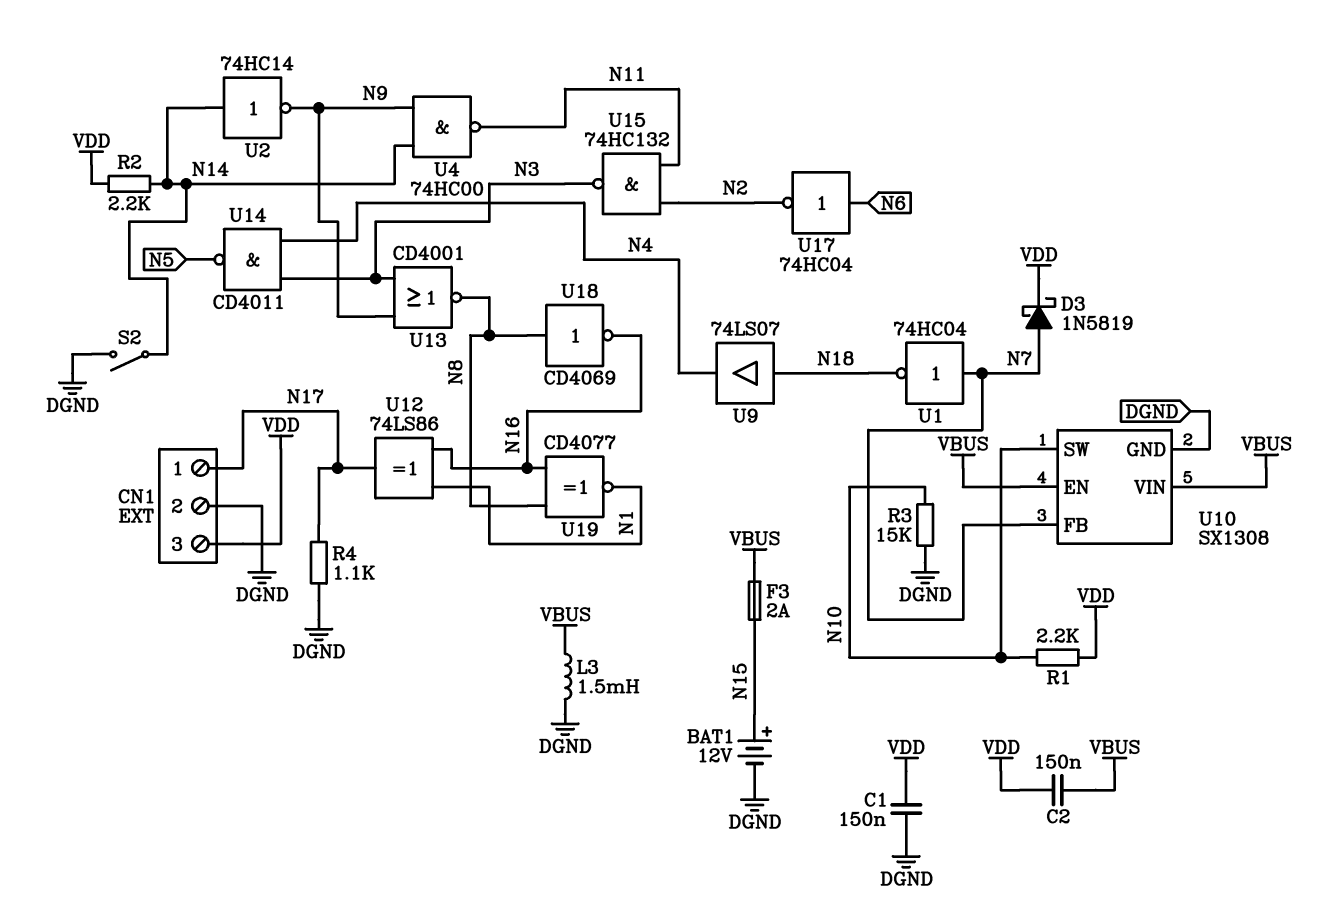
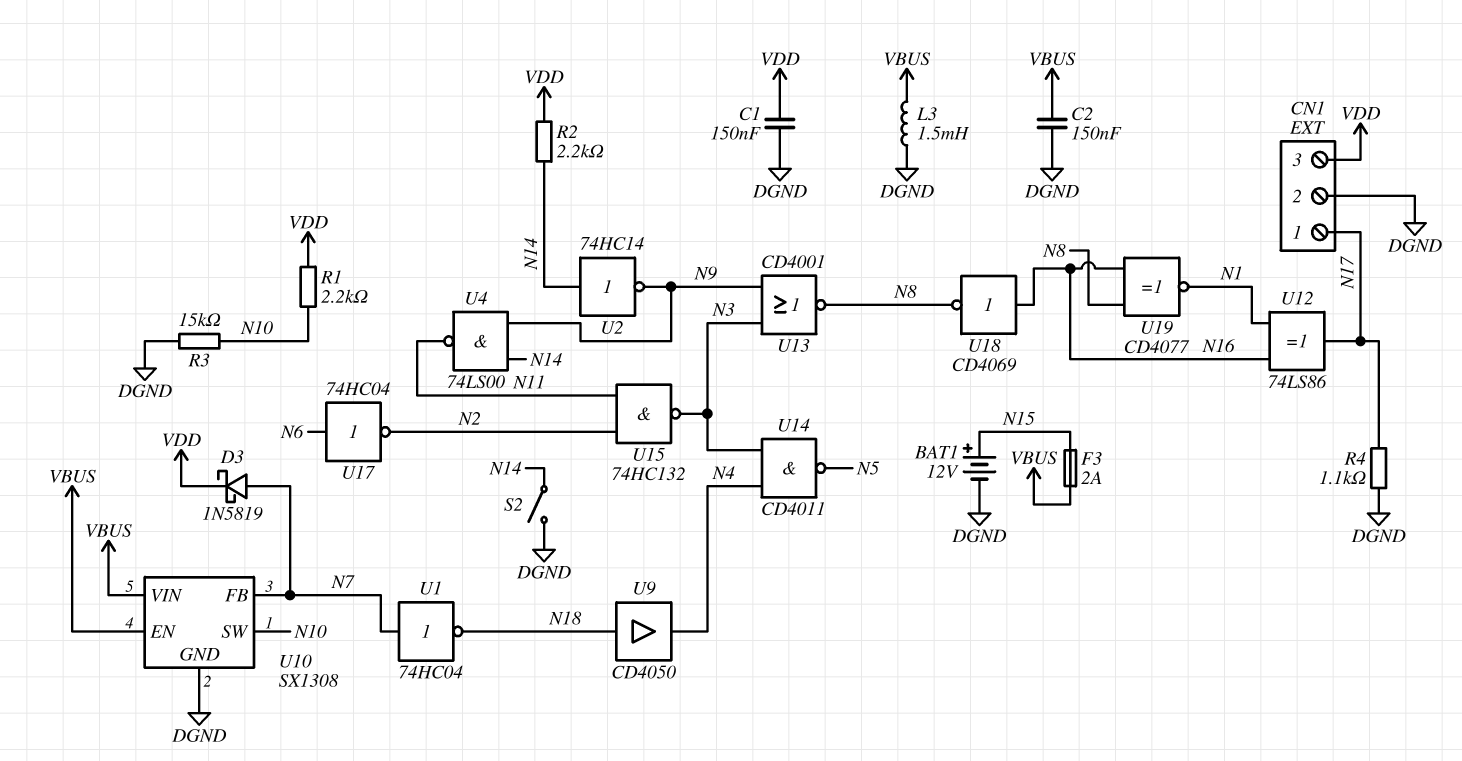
C2: 150nF (VBUS, VDD) -> 150nF (DGND, VBUS)
U4: NAND 74HC00 (in N9, in N14, out N11) -> NAND 74LS00 (in N9, in N14, out N11)
U9: buffer 74LS07 (in N18, out N4) -> buffer CD4050 (in N18, out N4)
U18: NOT CD4069 (in N8, out N16) -> NOT CD4069 (in N16, out N8)

